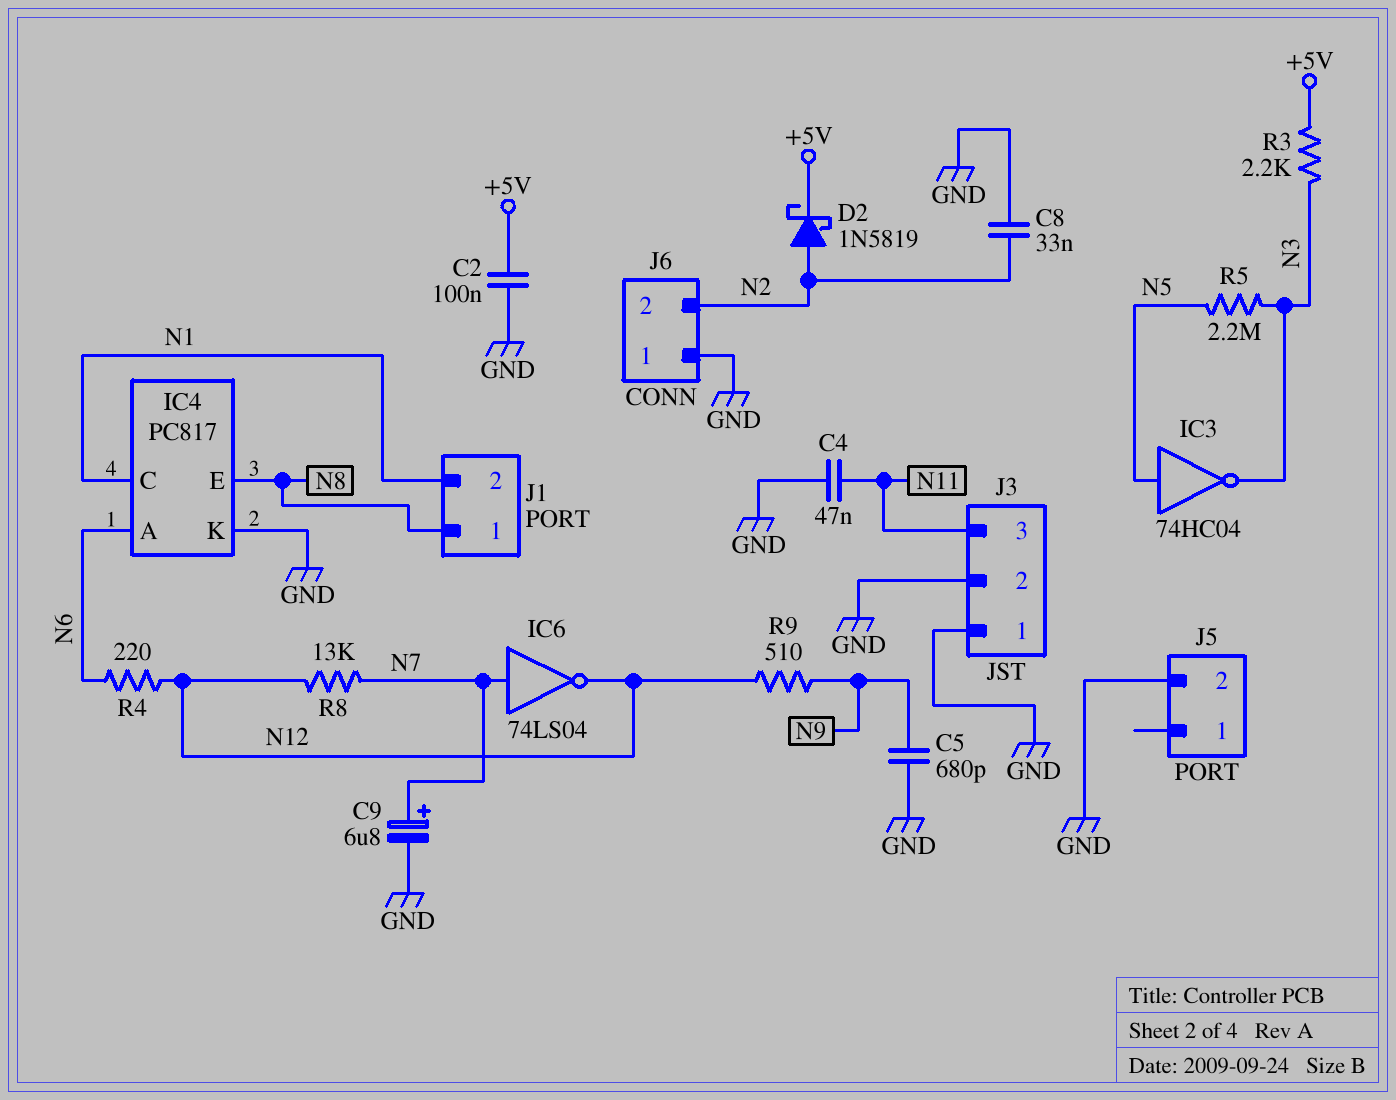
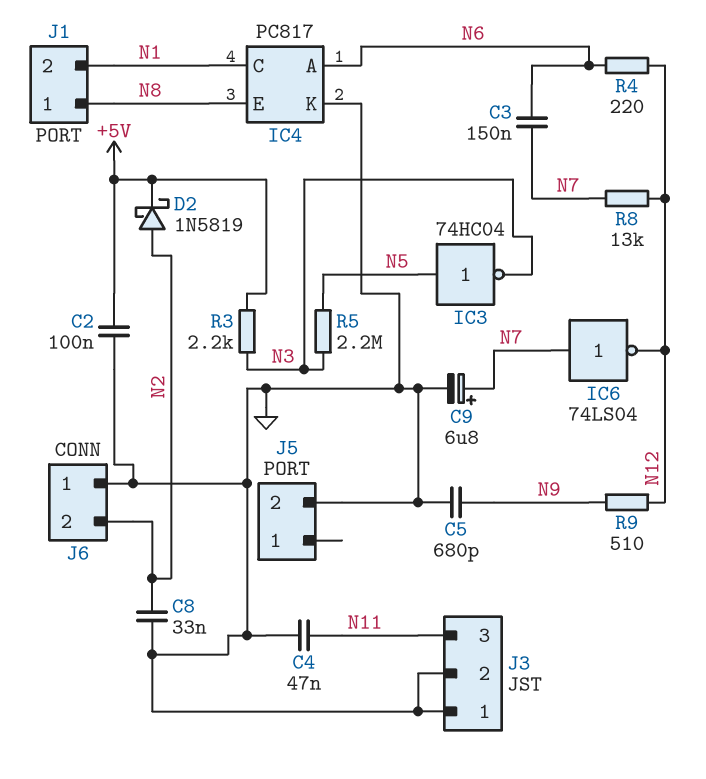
C3: none -> 150nF (N6, N7)

